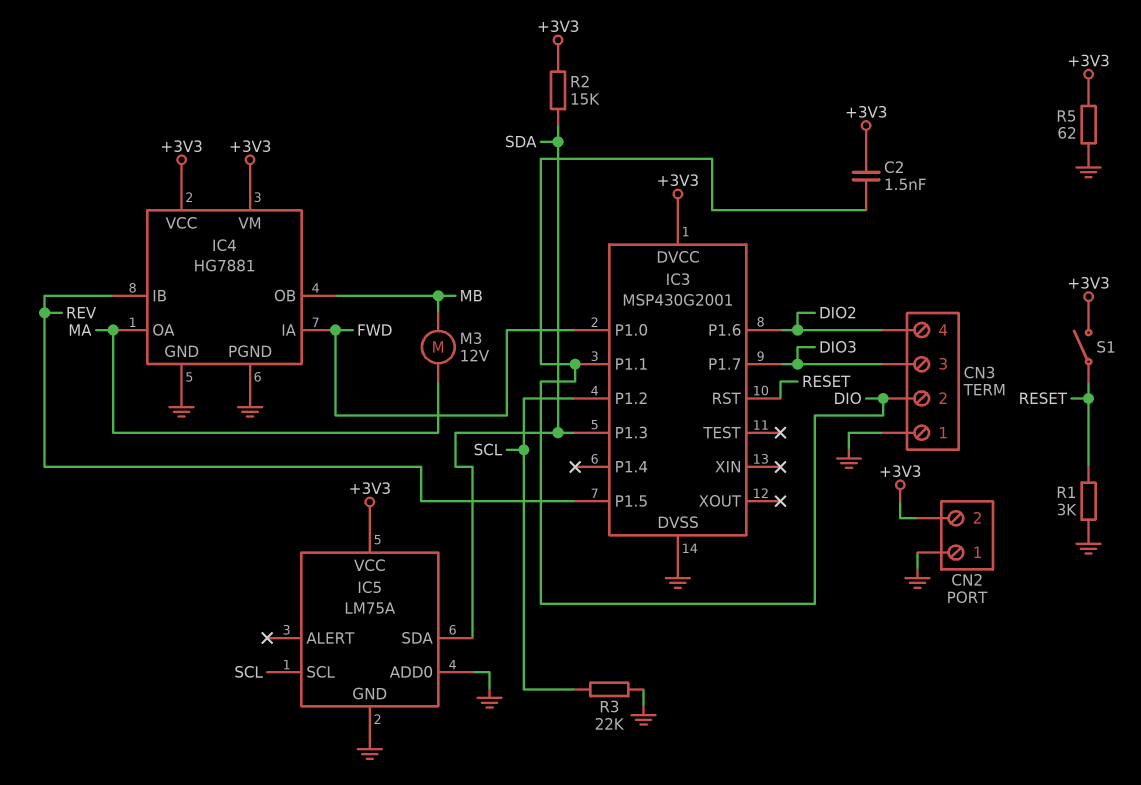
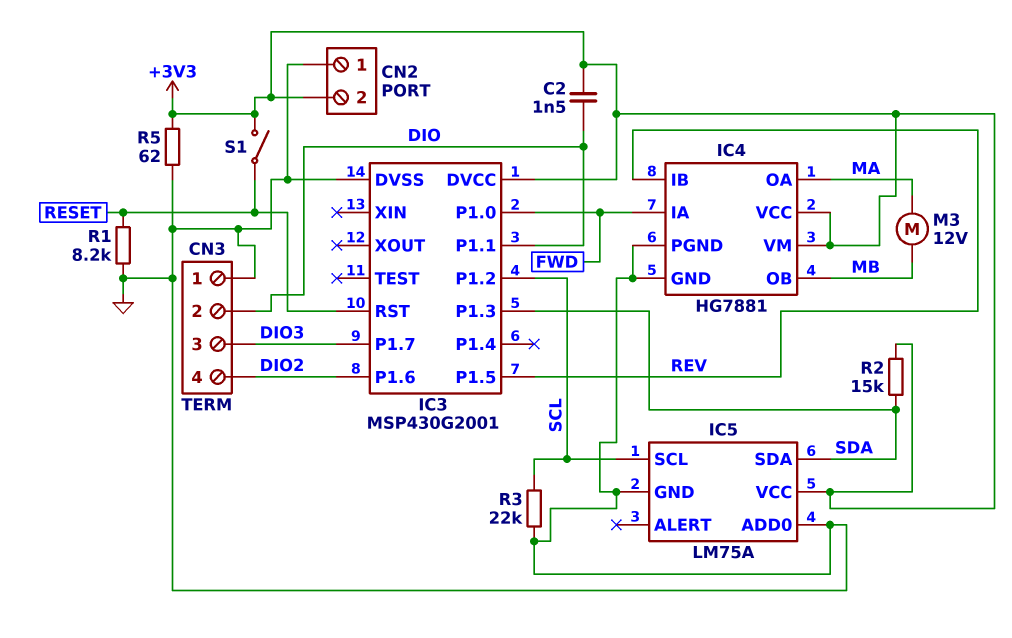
R1: 3k (GND, RESET) -> 8.2k (GND, RESET)

